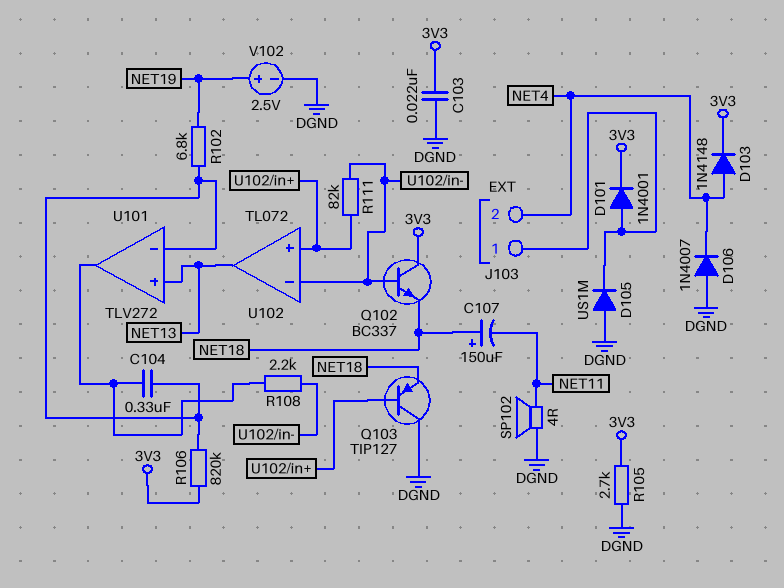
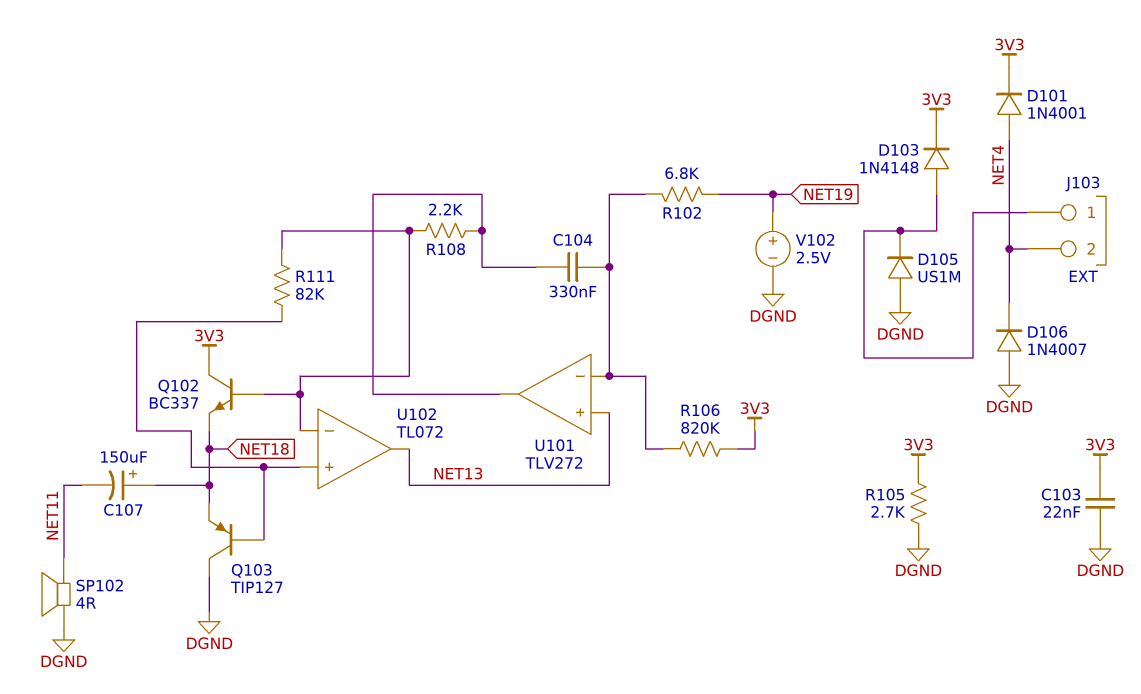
D101: diode 1N4001 (A J103/1, K 3V3) -> diode 1N4001 (A NET4, K 3V3)
D103: diode 1N4148 (A NET4, K 3V3) -> diode 1N4148 (A J103/1, K 3V3)

